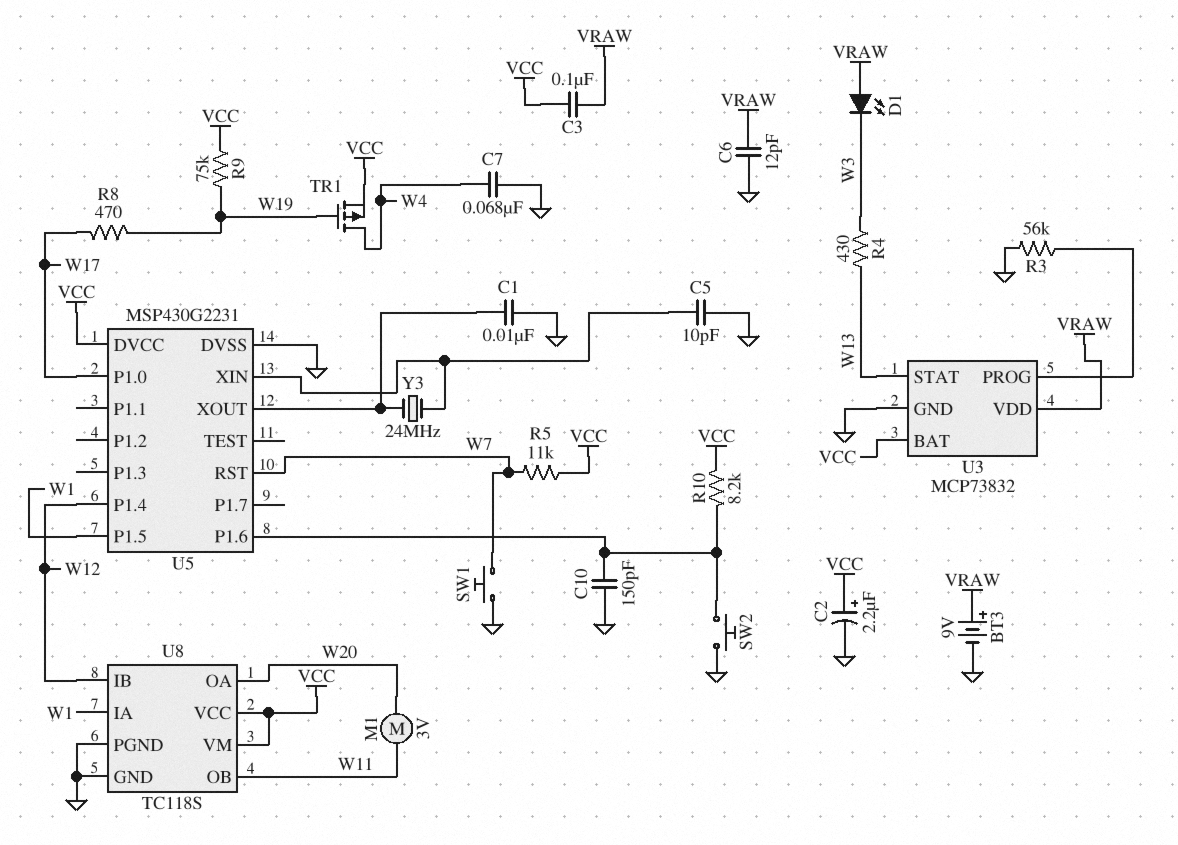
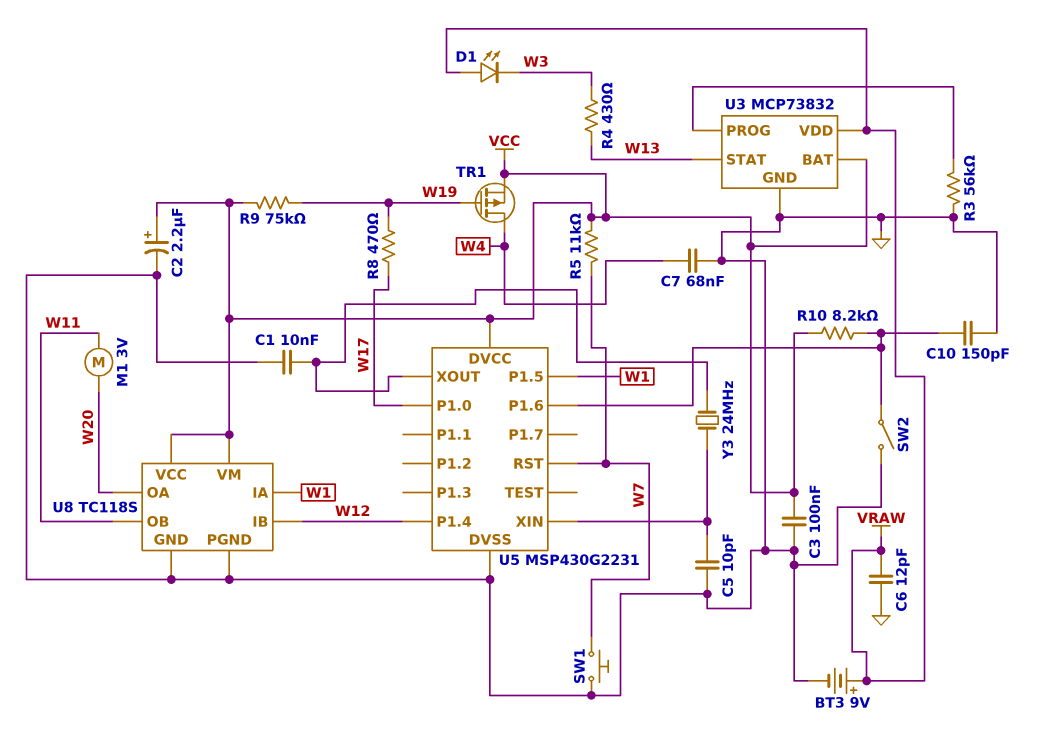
C3: 100nF (VCC, VRAW) -> 100nF (GND, VCC)
SW2: button (GND, U5/P1.6) -> switch (GND, U5/P1.6)

